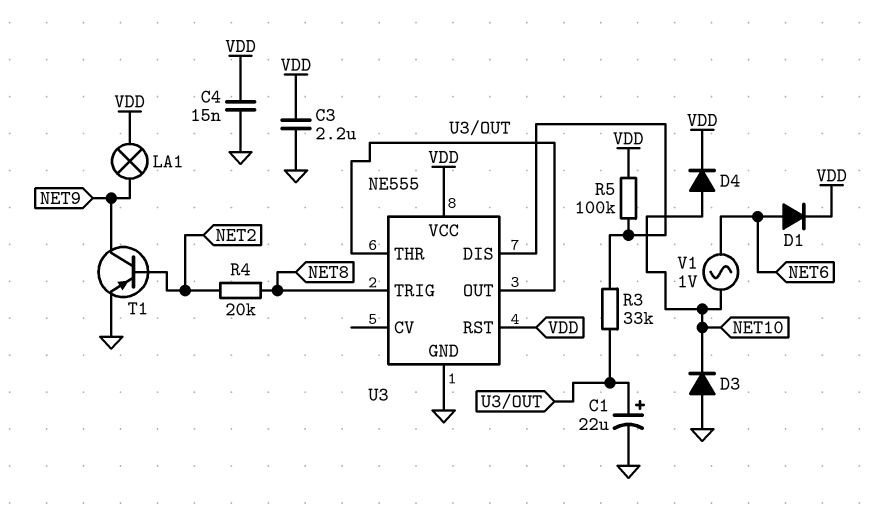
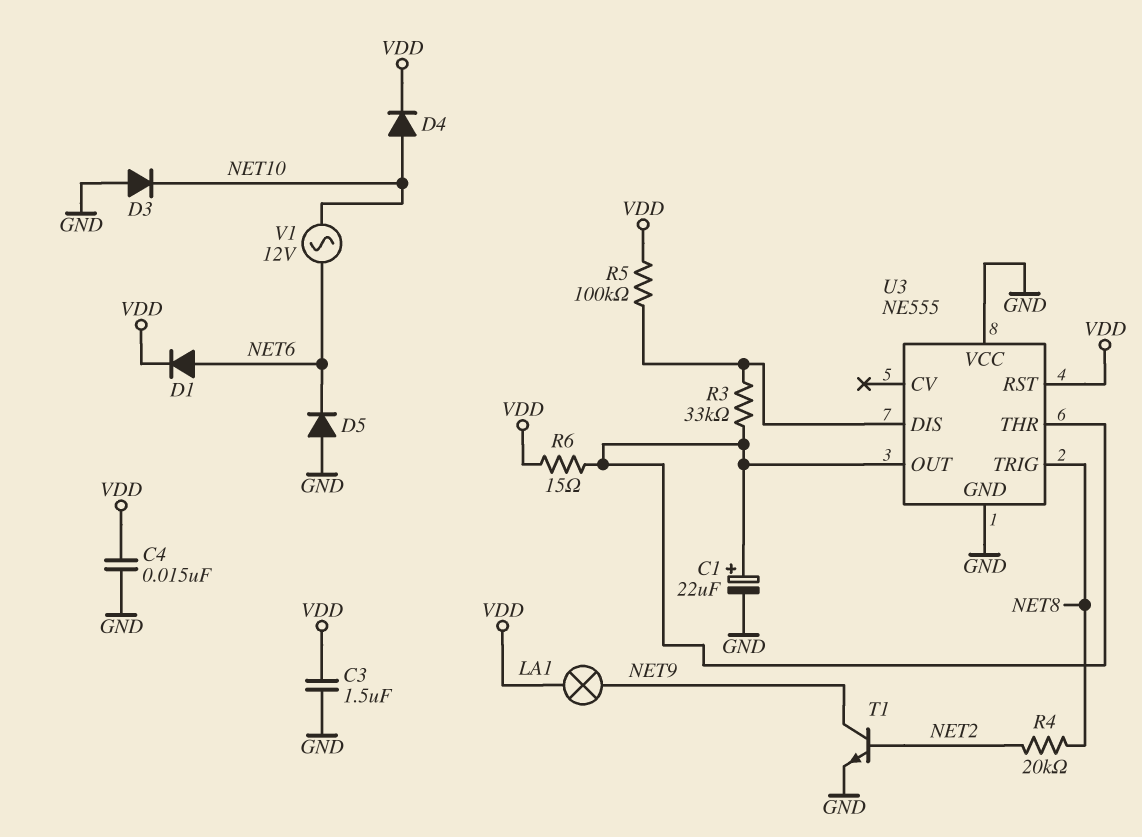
C3: 2.2uF (GND, VDD) -> 1.5uF (GND, VDD)
D5: none -> diode (A GND, K NET6)
R6: none -> 15 (U3/OUT, VDD)
T1: PNP (B NET2, C NET9, E GND) -> NPN (B NET2, C NET9, E GND)
U3 pin VCC: VDD -> GND
V1: AC 1V (NET6, NET10) -> AC 12V (NET6, NET10)

